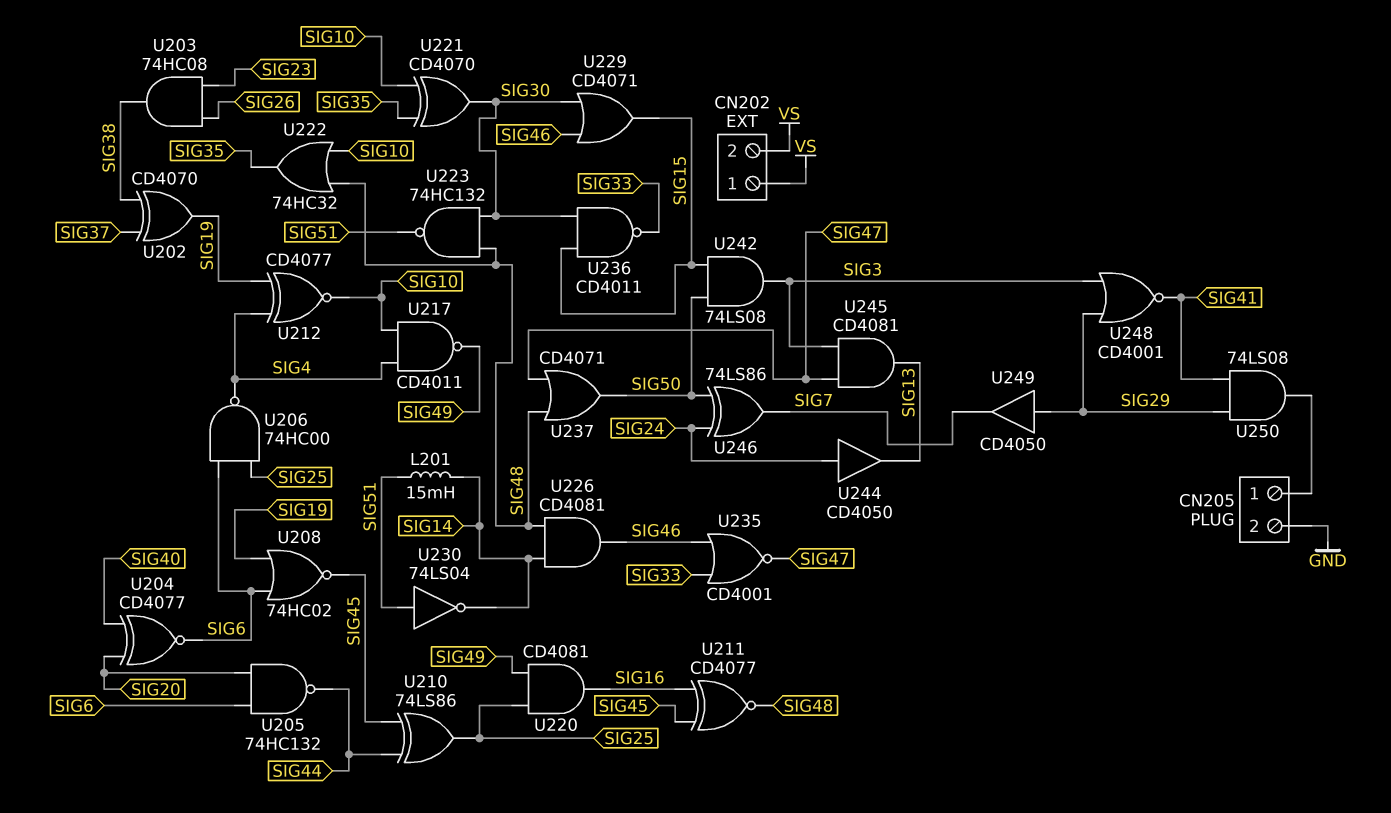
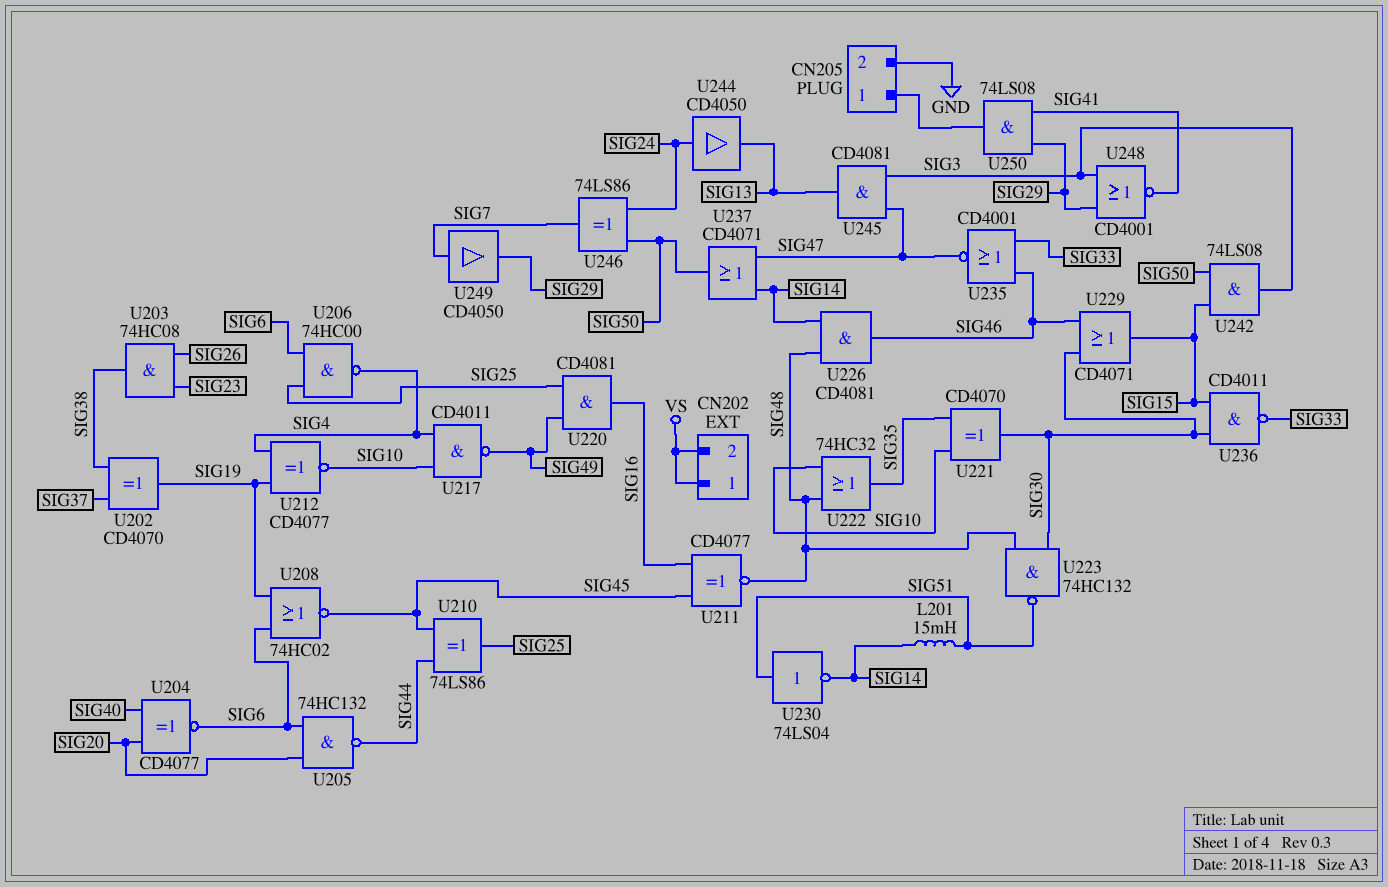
U237: OR CD4071 (in SIG47, in SIG48, out SIG50) -> OR CD4071 (in SIG14, in SIG47, out SIG50)
U249: buffer CD4050 (in SIG29, out SIG7) -> buffer CD4050 (in SIG7, out SIG29)

